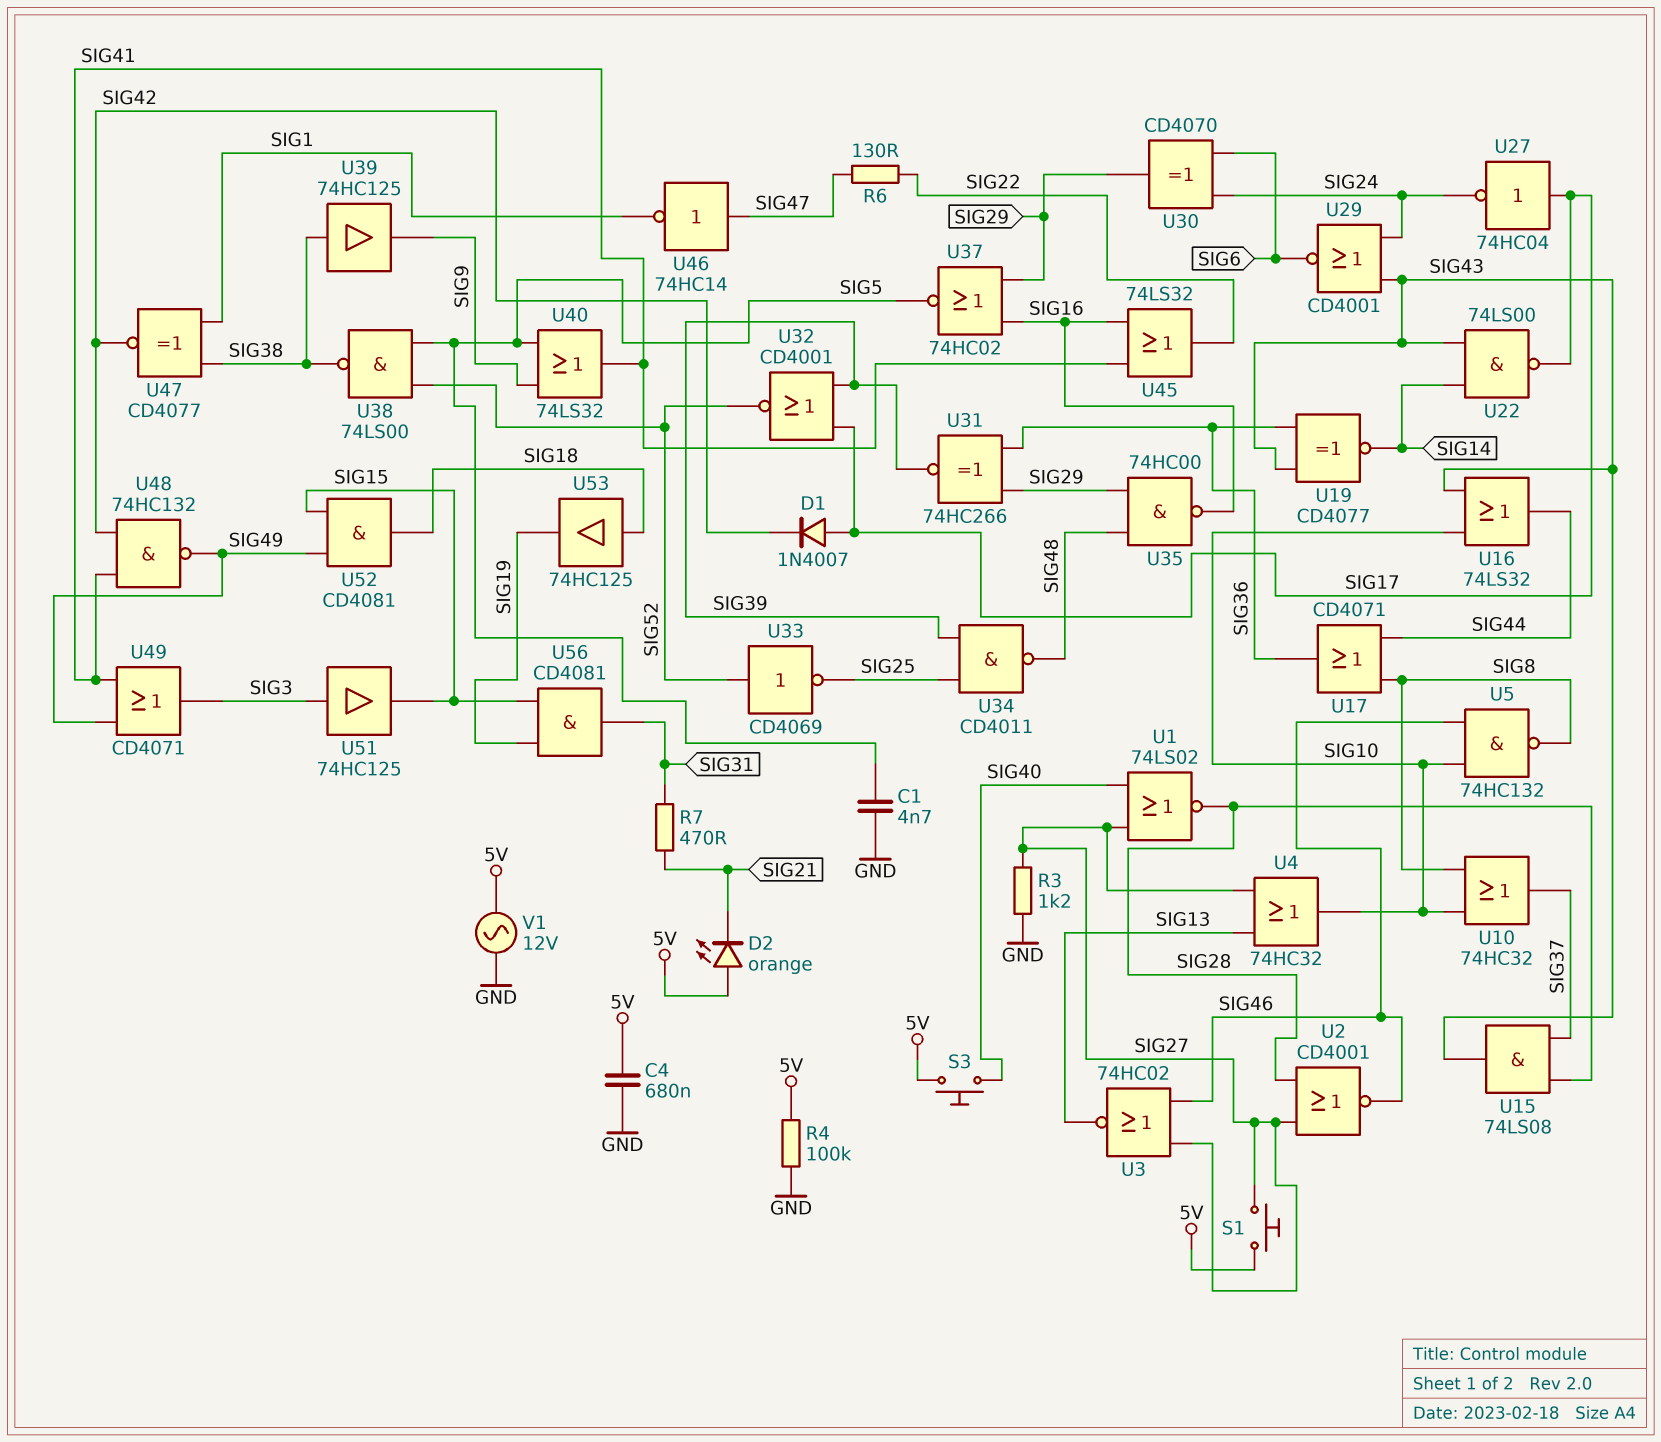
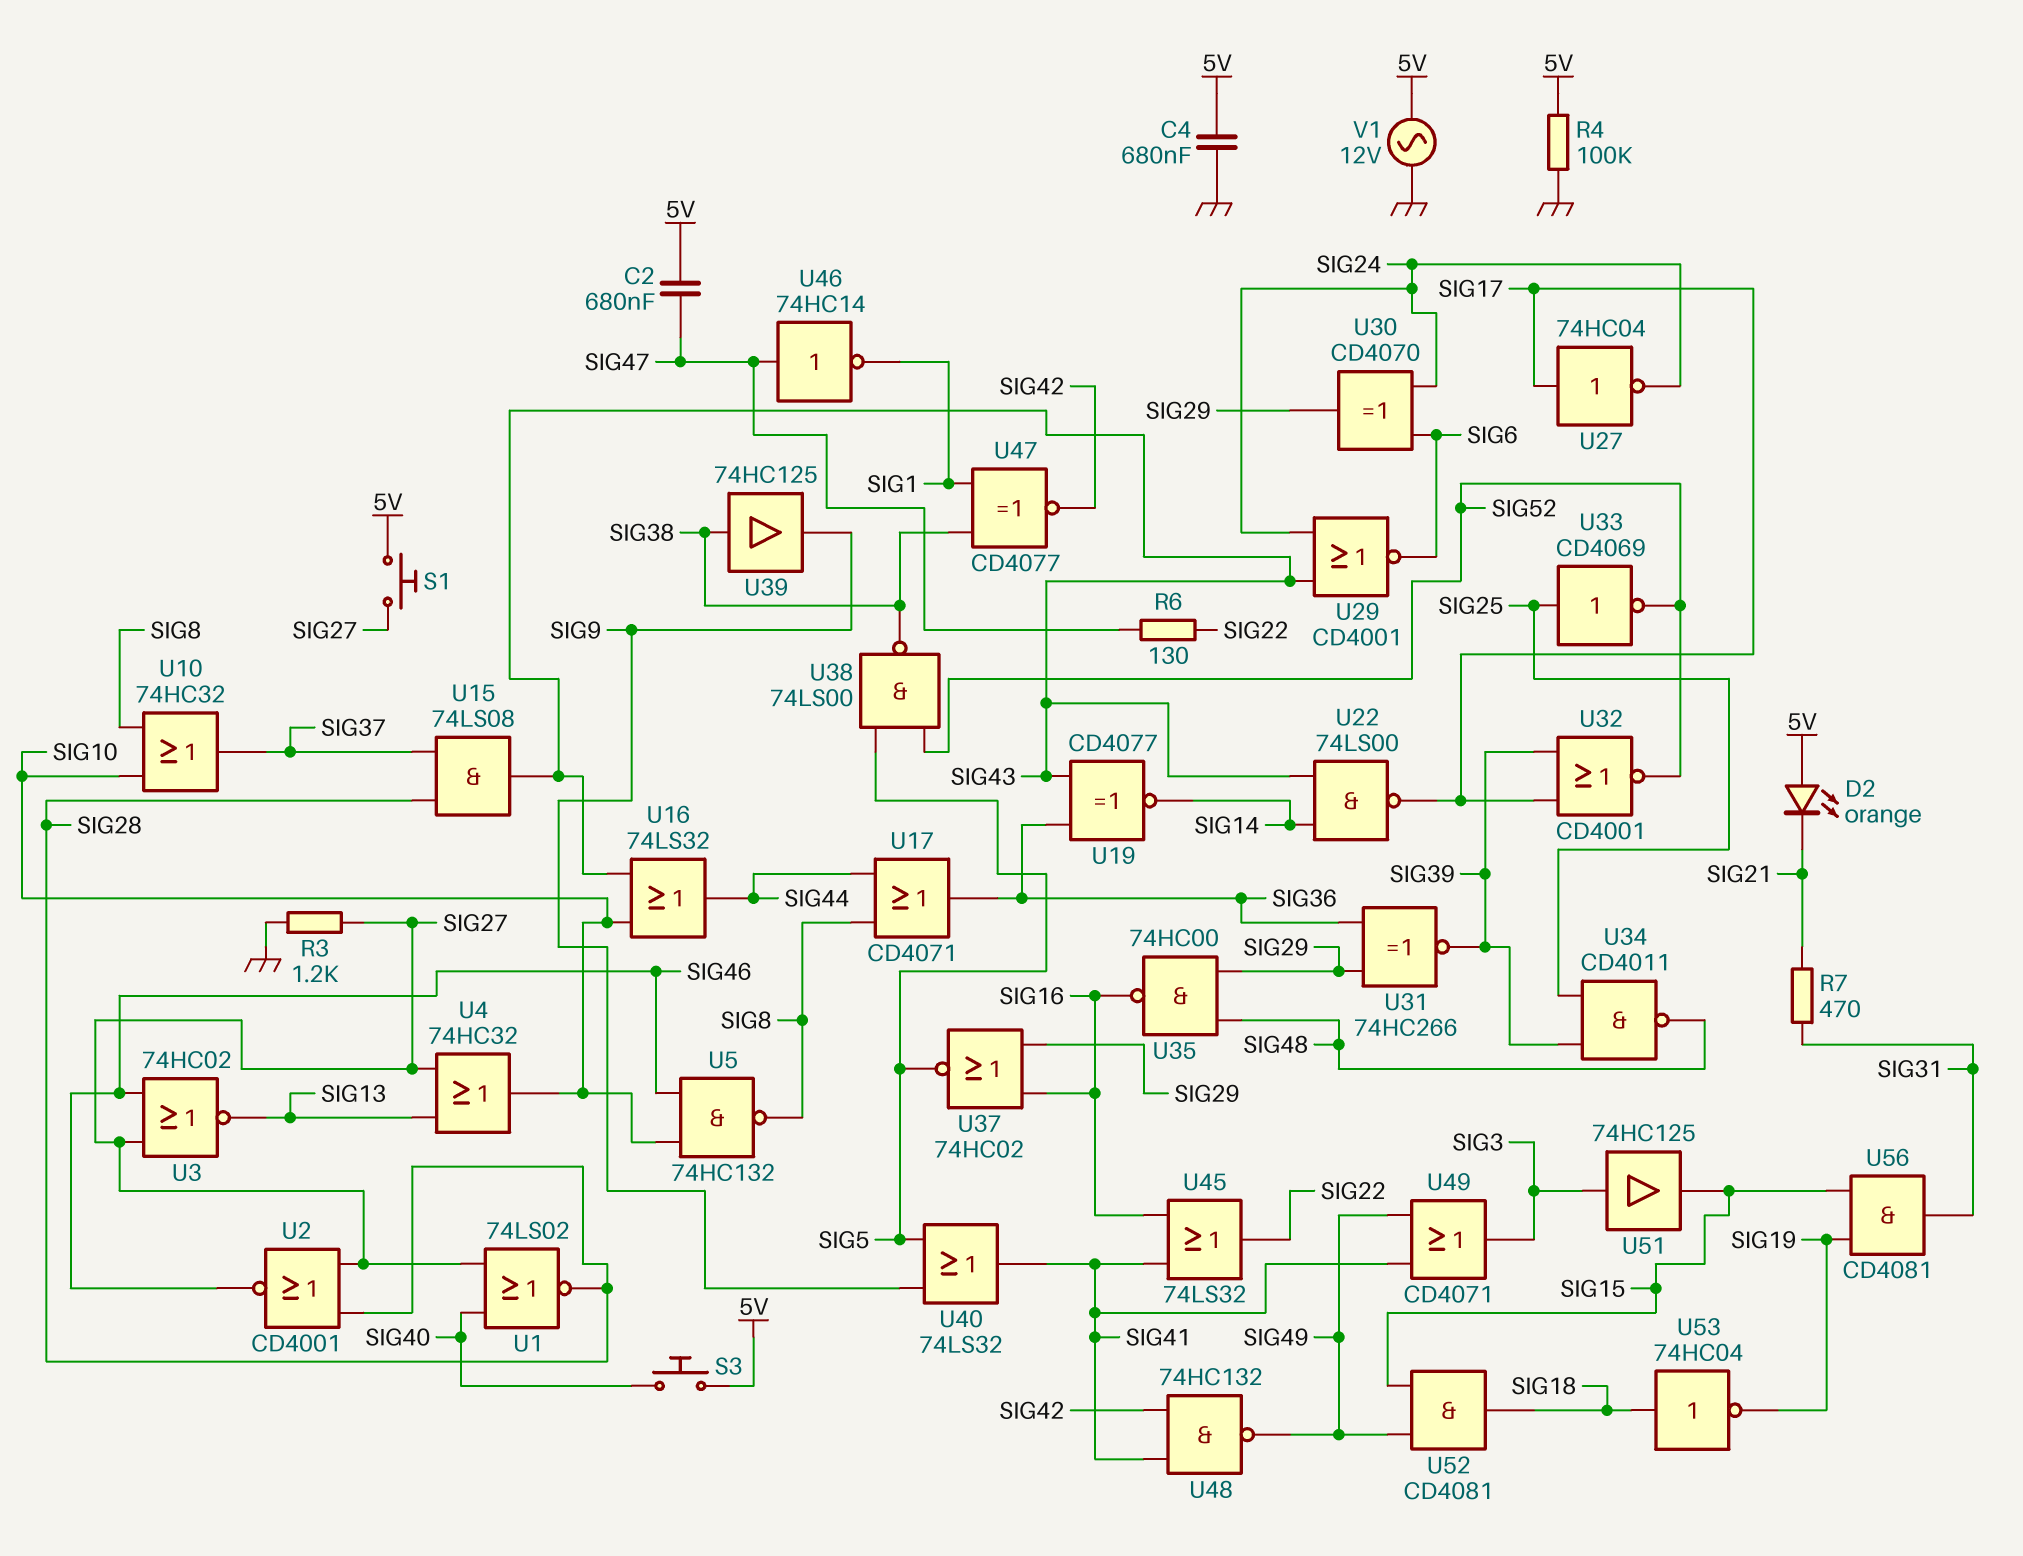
C1: 4.7nF (GND, SIG5) -> none
C2: none -> 680nF (5V, SIG47)
D1: diode 1N4007 (A SIG17, K SIG42) -> none
U33: NOT CD4069 (in SIG52, out SIG25) -> NOT CD4069 (in SIG25, out SIG52)
U53: buffer 74HC125 (in SIG18, out SIG19) -> NOT 74HC04 (in SIG18, out SIG19)

